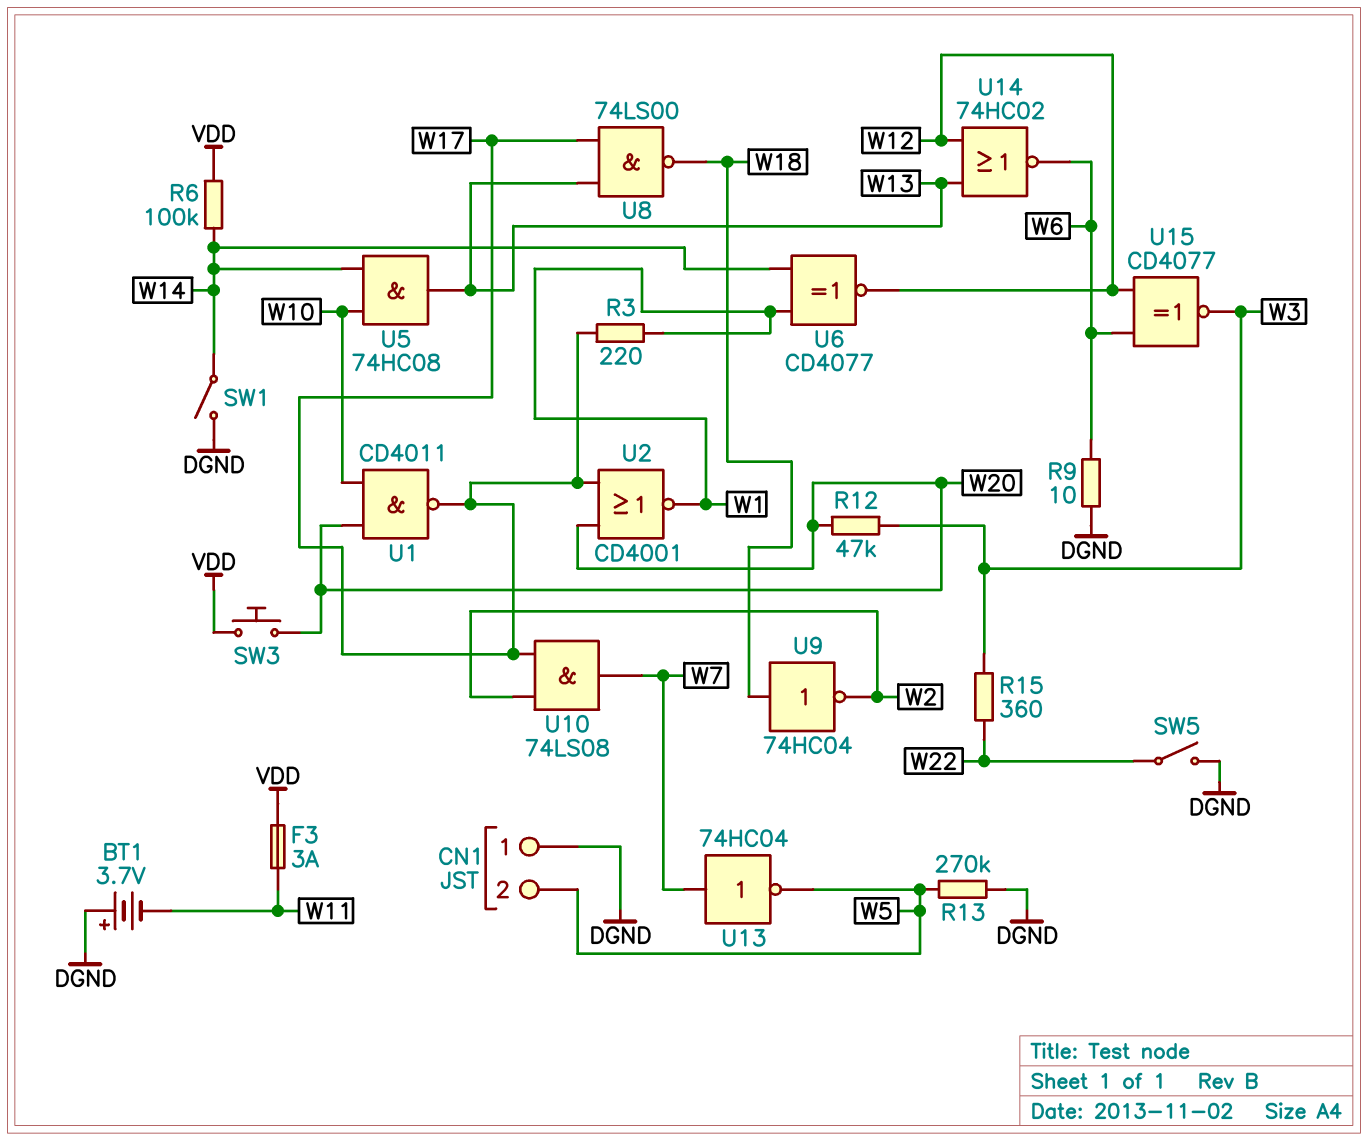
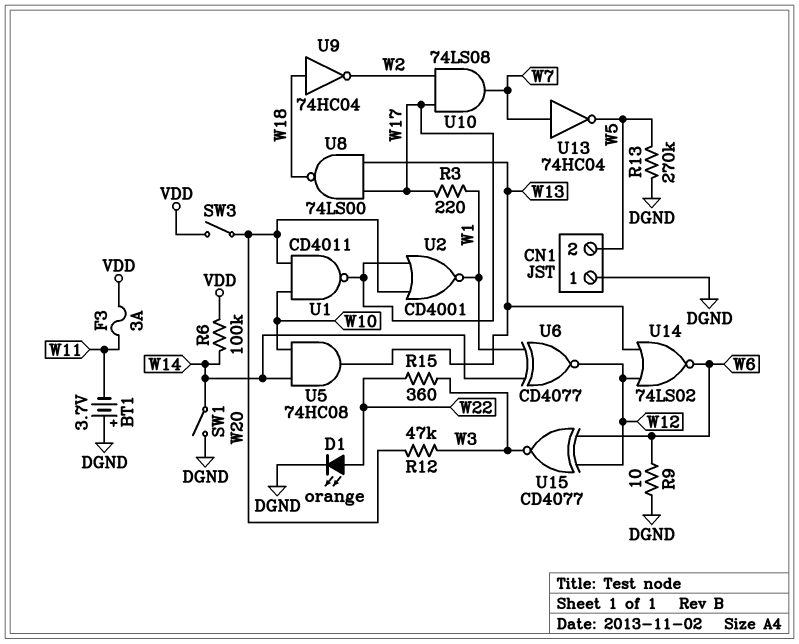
D1: none -> LED orange (A W22, K DGND)
SW3: button (VDD, W20) -> switch (VDD, W20)
SW5: switch (DGND, W22) -> none
U14: NOR 74HC02 (in W12, in W13, out W6) -> NOR 74LS02 (in W12, in W13, out W6)

